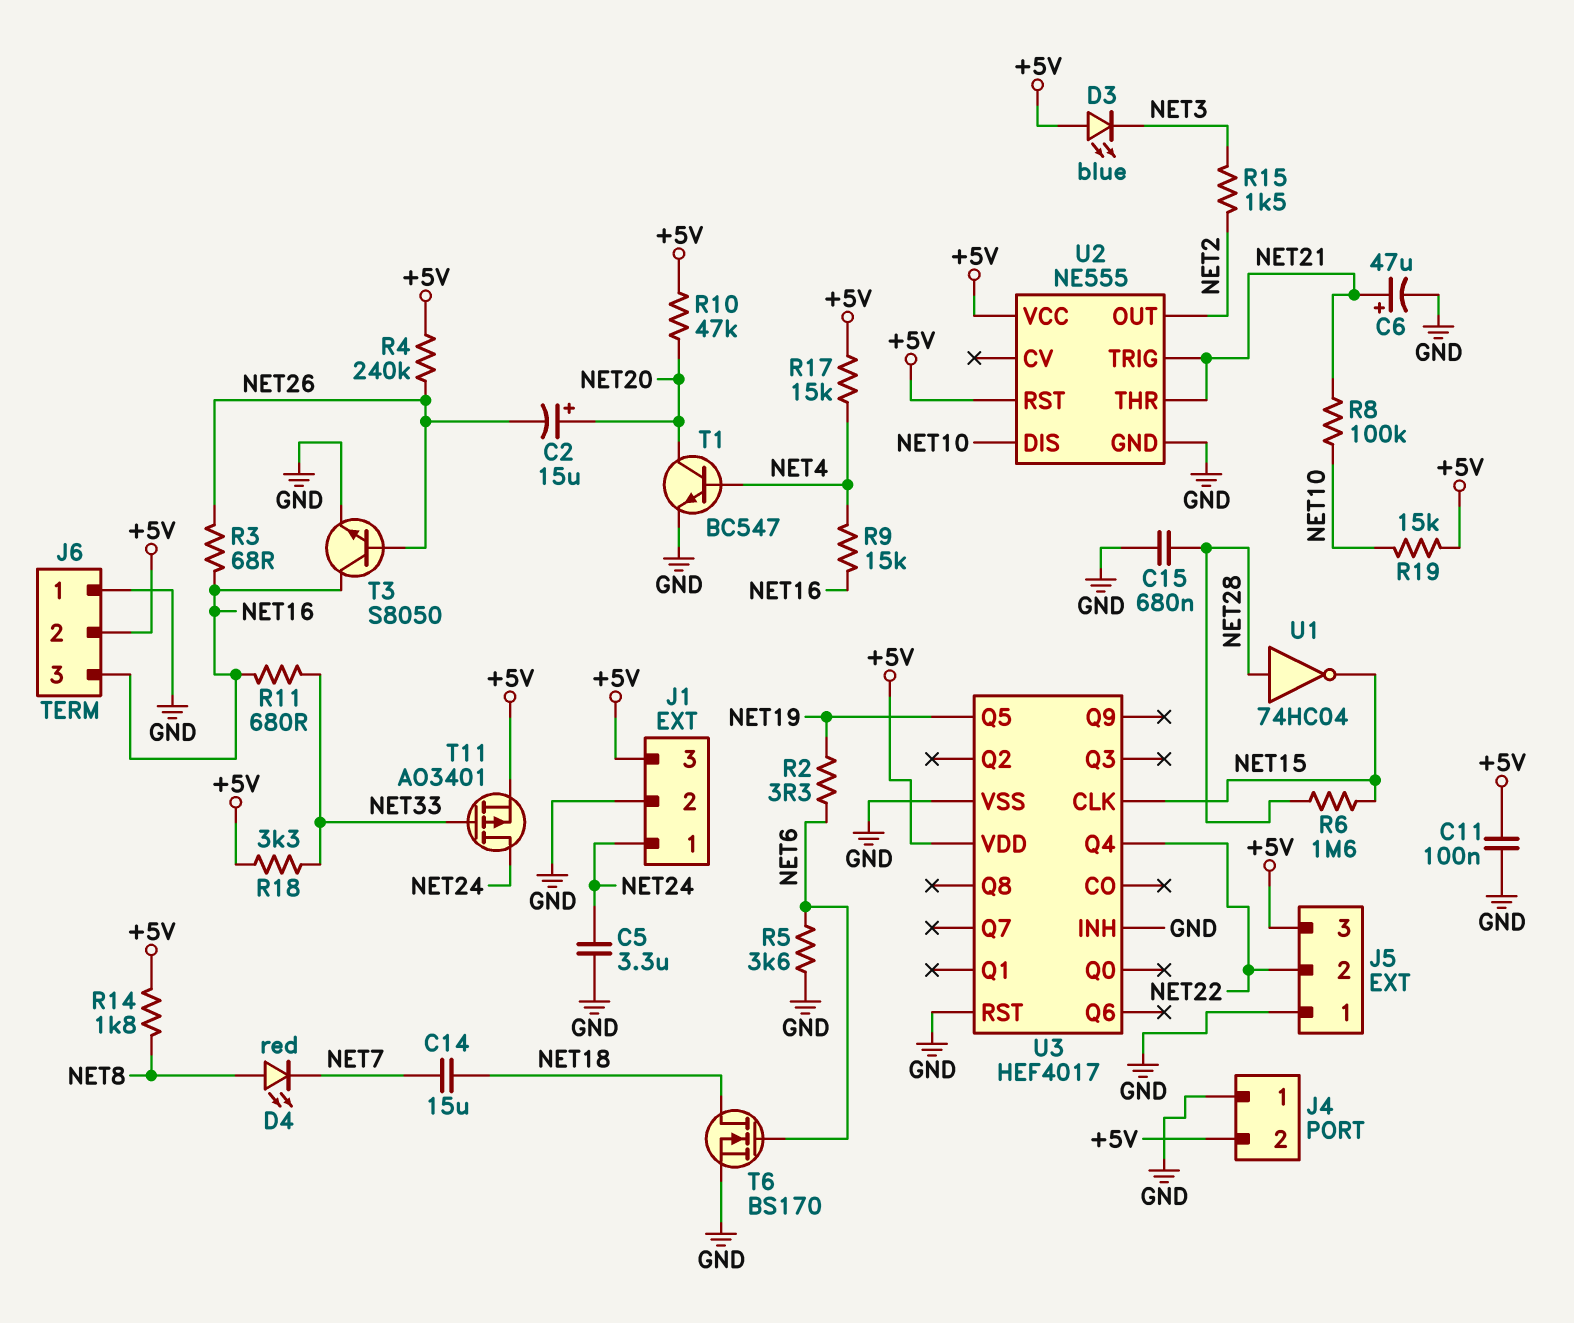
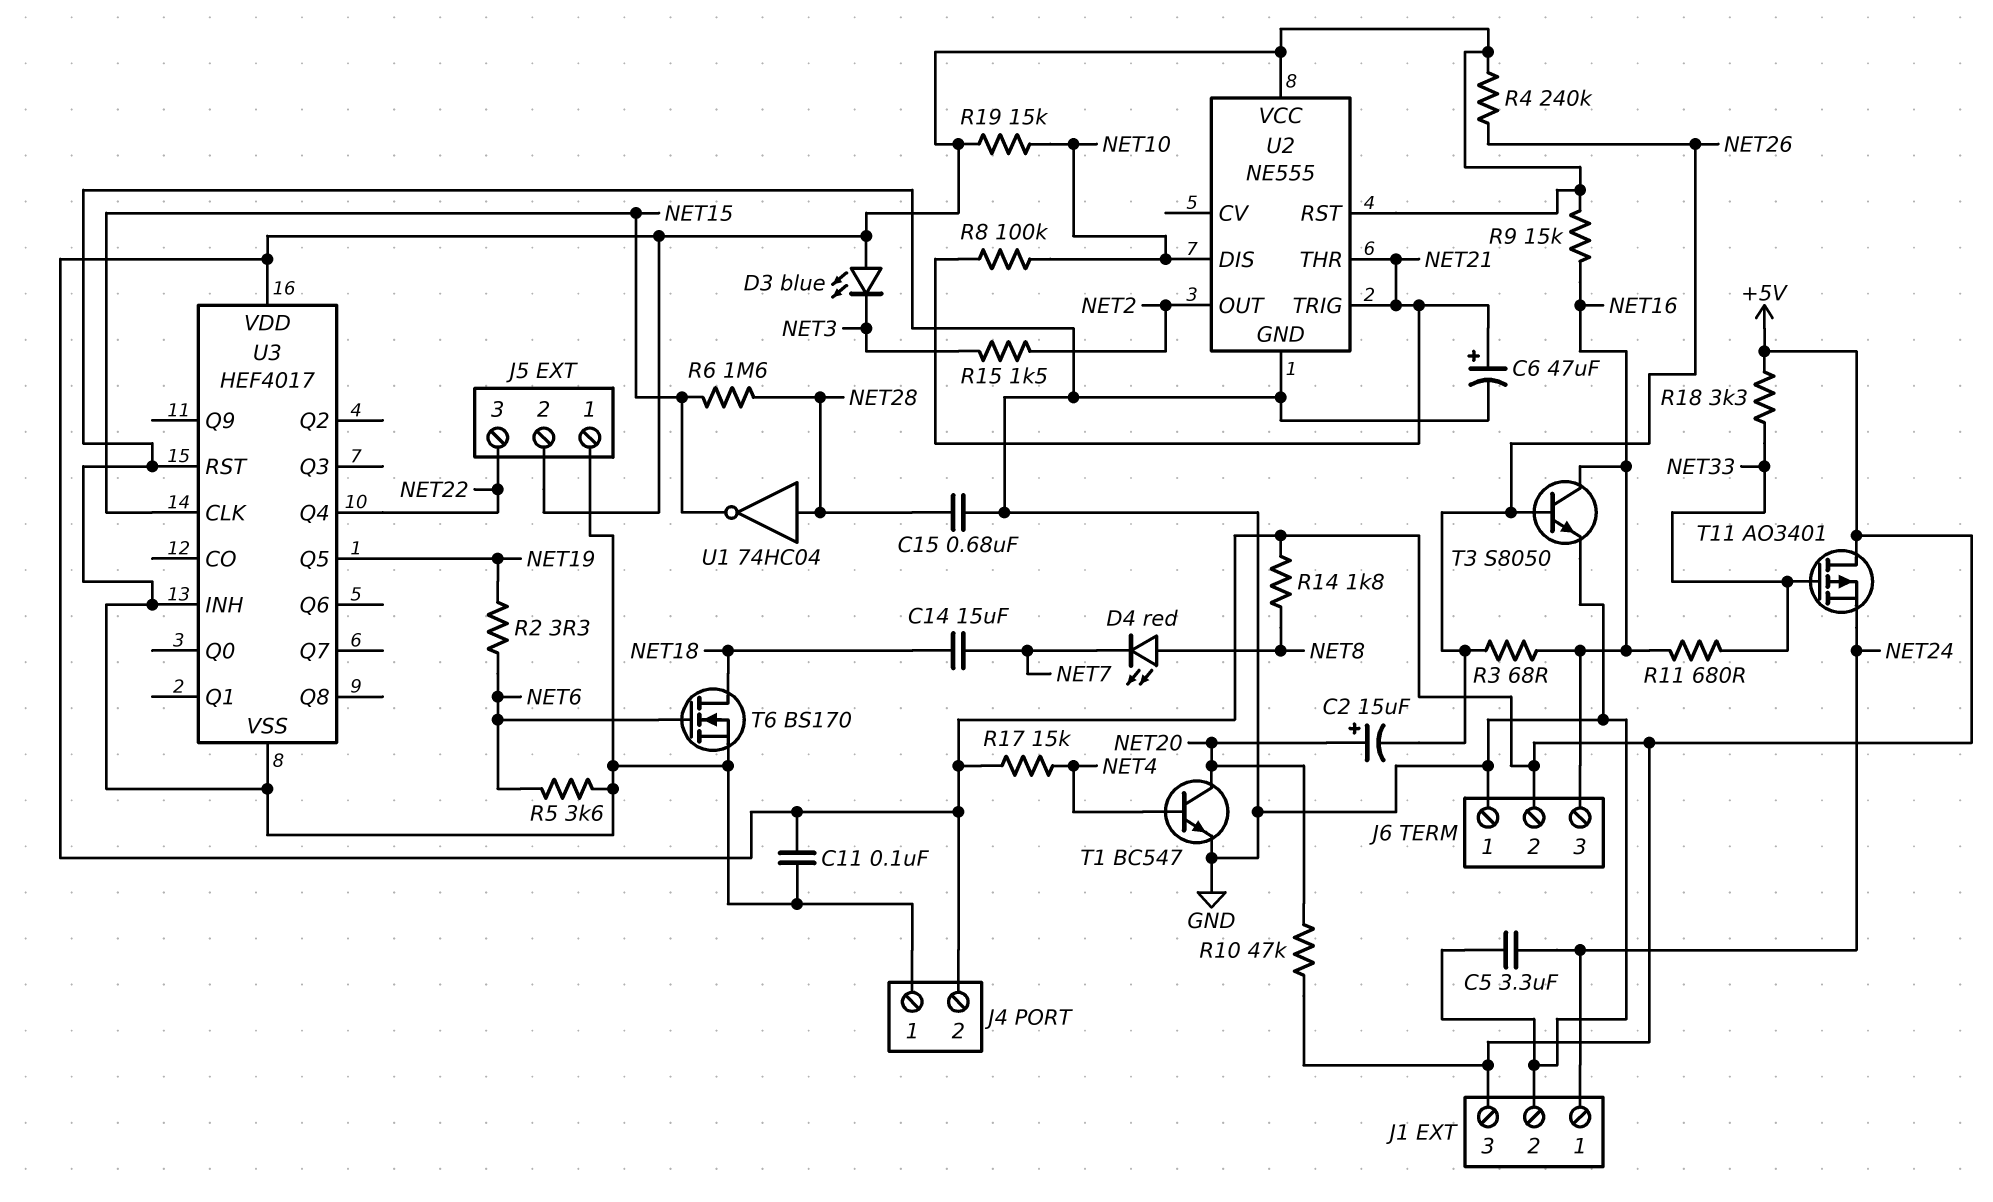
J5 pin 2: NET22 -> +5V
J5 pin 3: +5V -> NET22
R9: 15k (NET4, NET16) -> 15k (+5V, NET16)
T11: PMOS AO3401 (G NET33, D NET24, S +5V) -> PMOS AO3401 (G NET33, D +5V, S NET24)

